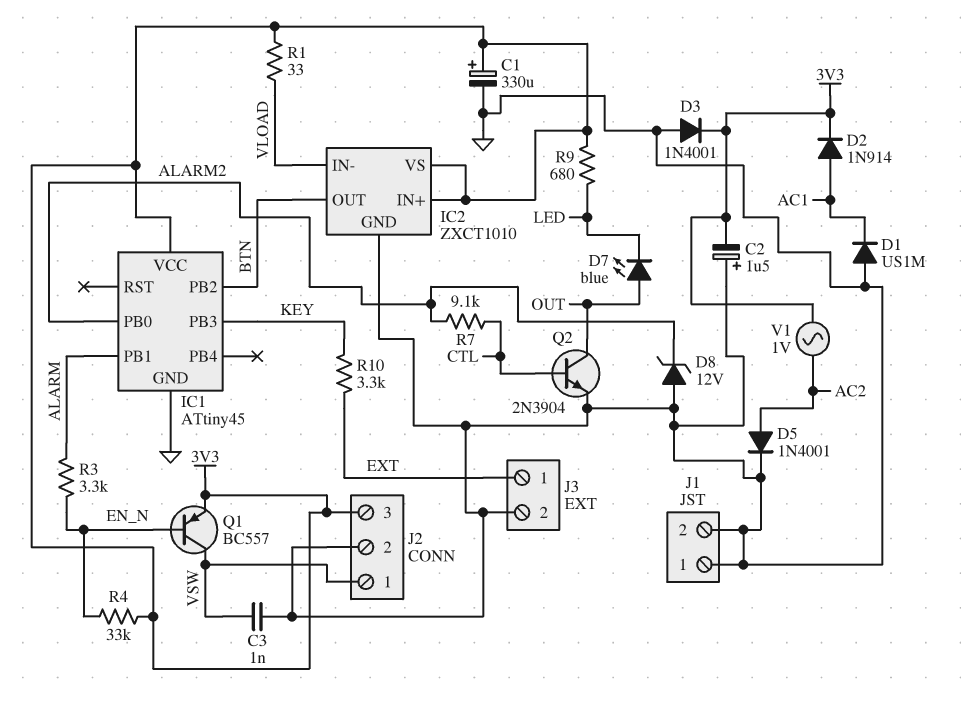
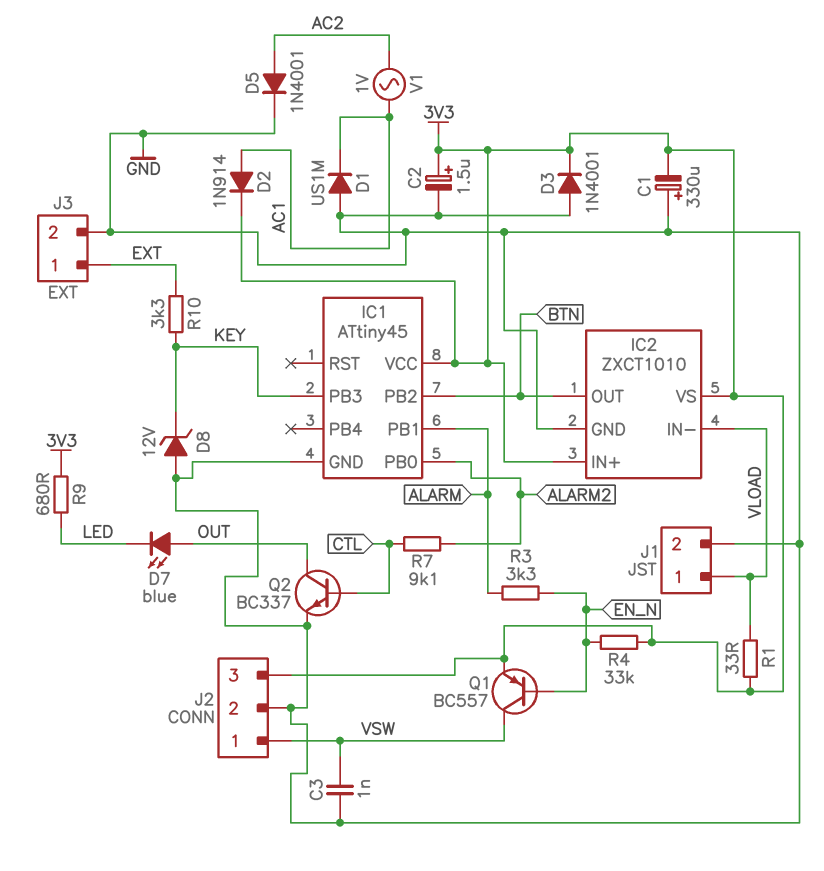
C1: 330uF (plus 3V3, minus GND) -> 330uF (plus GND, minus 3V3)
C2: 1.5uF (plus GND, minus 3V3) -> 1.5uF (plus 3V3, minus GND)
D8: zener 12V (A GND, K ALARM2) -> zener 12V (A GND, K KEY)
J1 pin 1: GND -> VLOAD
Q2: NPN 2N3904 (B CTL, C OUT, E GND) -> NPN BC337 (B CTL, C OUT, E GND)
V1: AC 1V (3V3, AC2) -> AC 1V (AC1, AC2)

